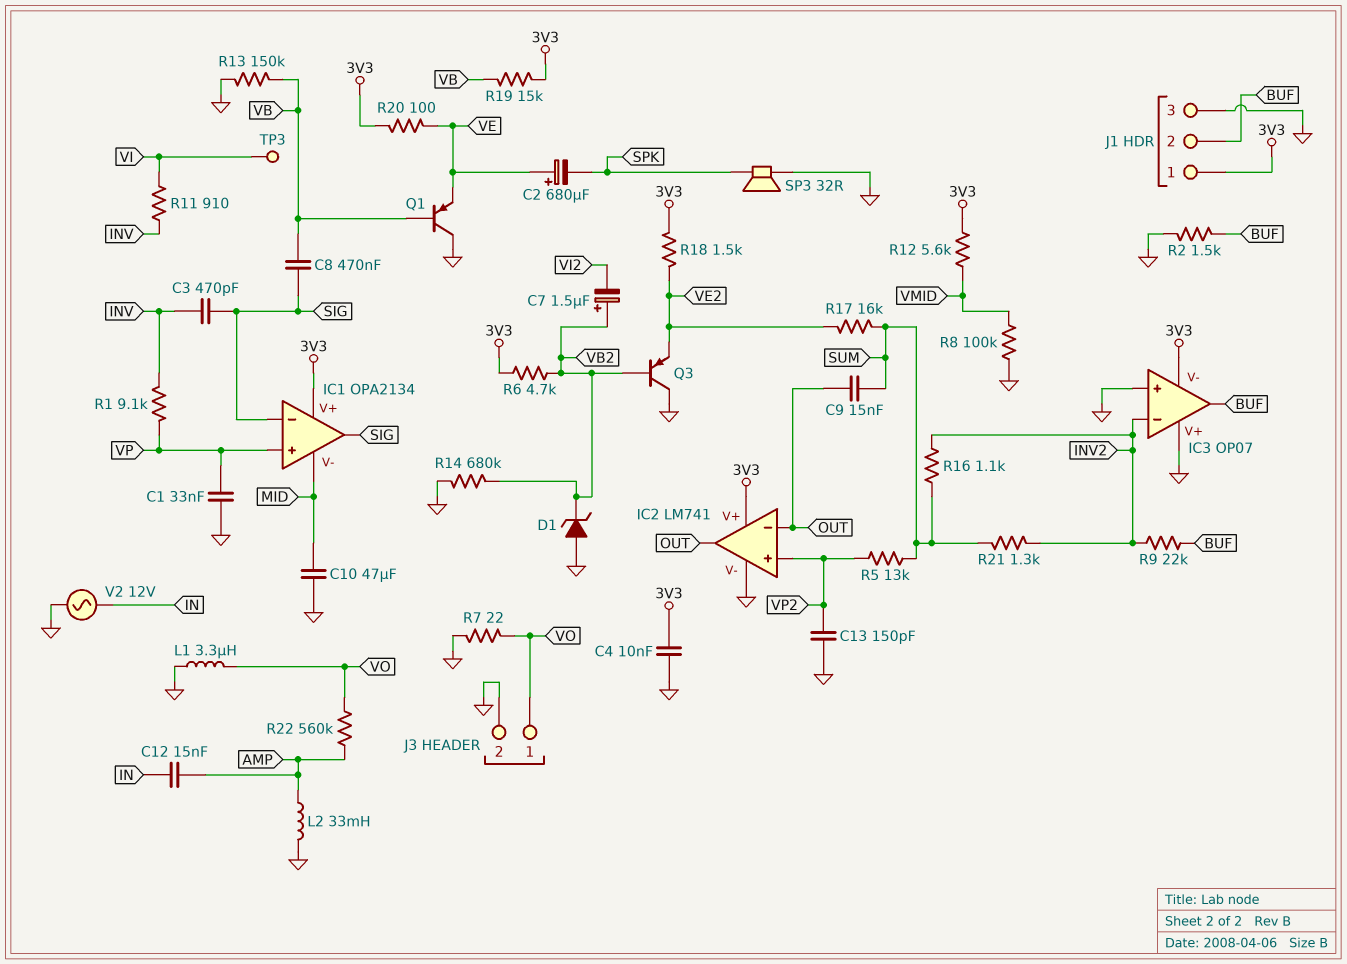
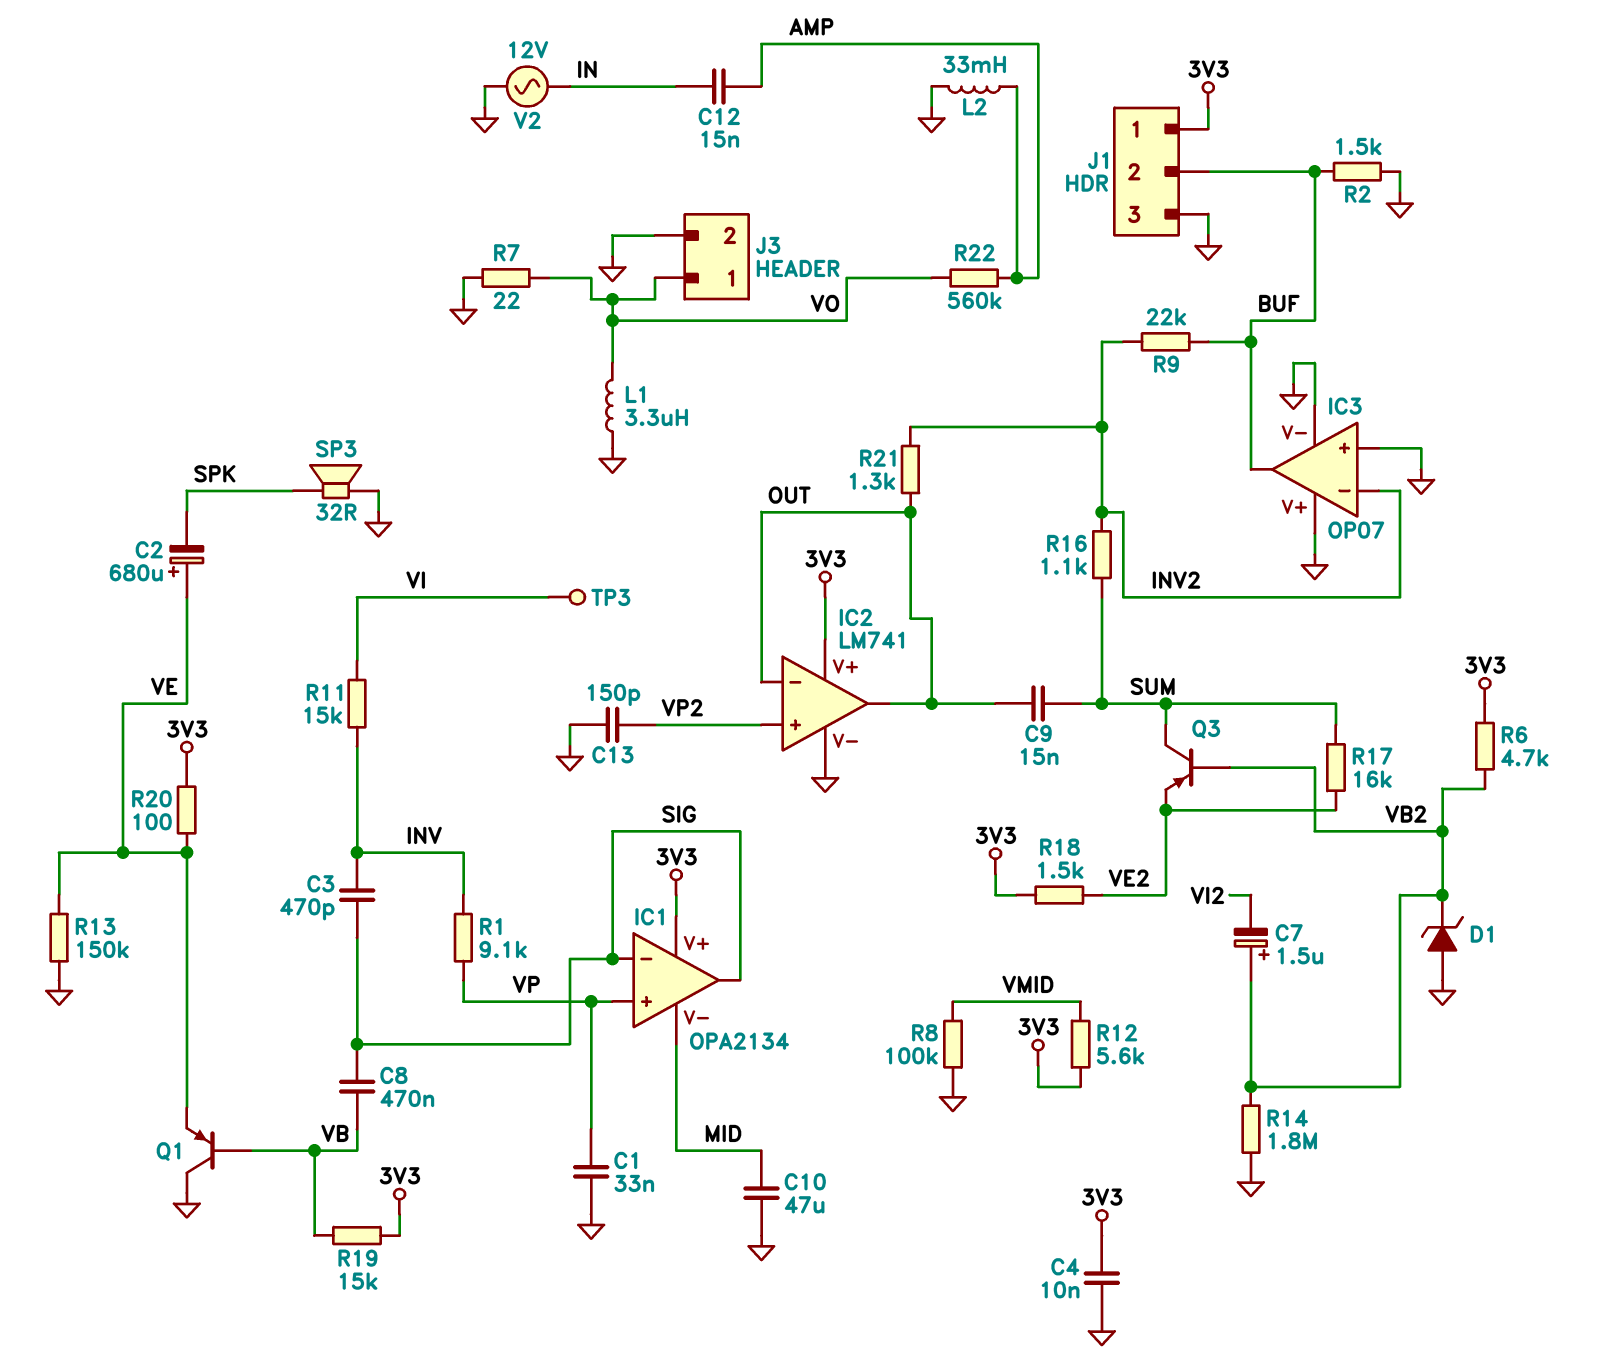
IC3 pin V-: 3V3 -> GND
Q3: PNP (B VB2, C GND, E VE2) -> PNP (B VB2, C SUM, E VE2)
R5: 13k (SUM, VP2) -> none
R11: 910 (INV, VI) -> 15k (INV, VI)
R13: 150k (GND, VB) -> 150k (GND, VE)
R14: 680k (GND, VB2) -> 1.8M (GND, VB2)
R21: 1.3k (INV2, SUM) -> 1.3k (INV2, OUT)

